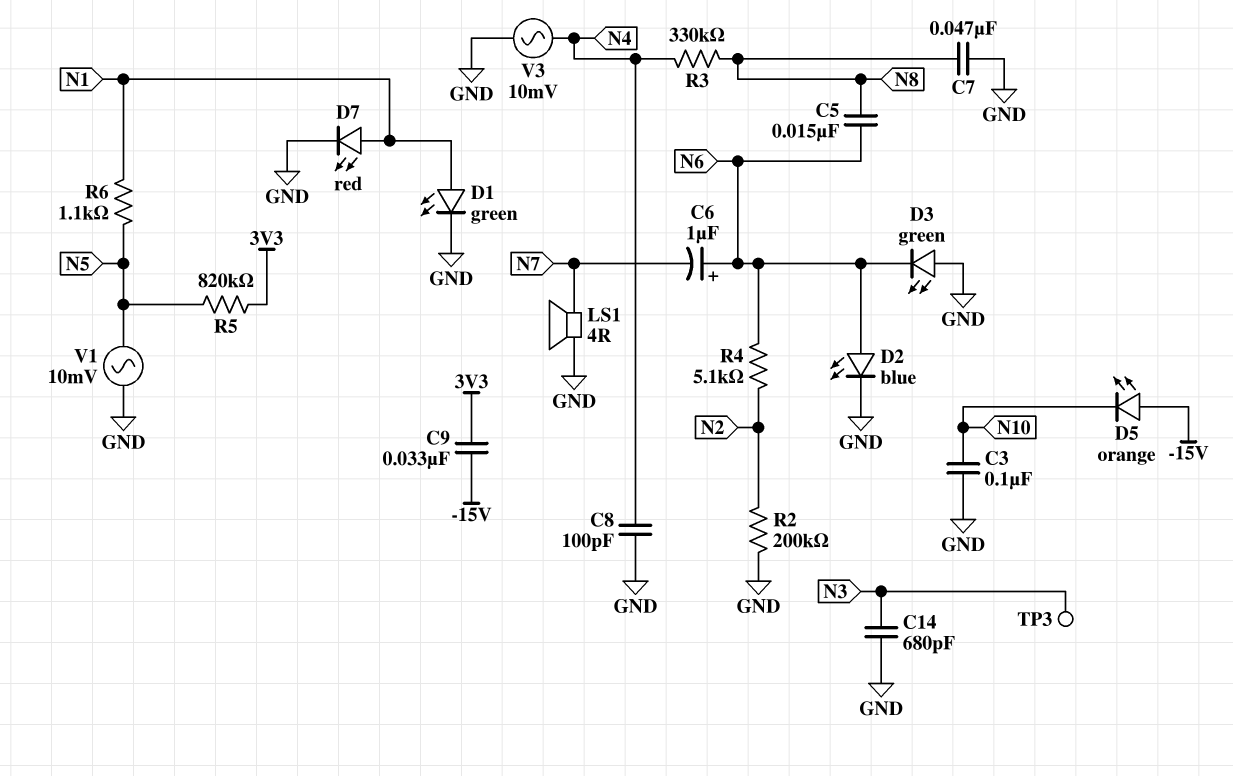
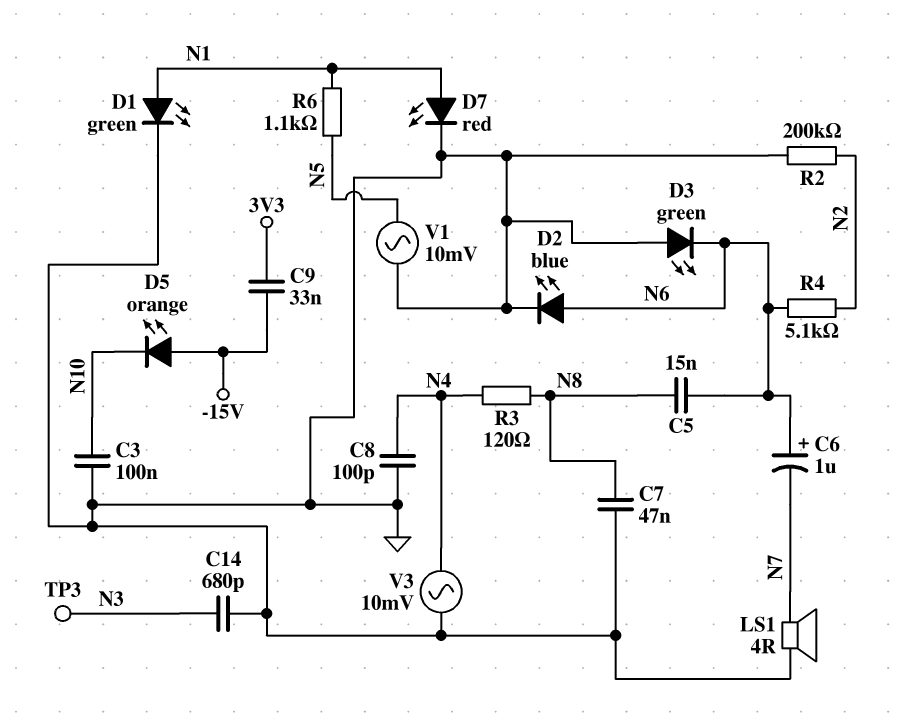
R3: 330k (N4, N8) -> 120 (N4, N8)
R5: 820k (3V3, N5) -> none

